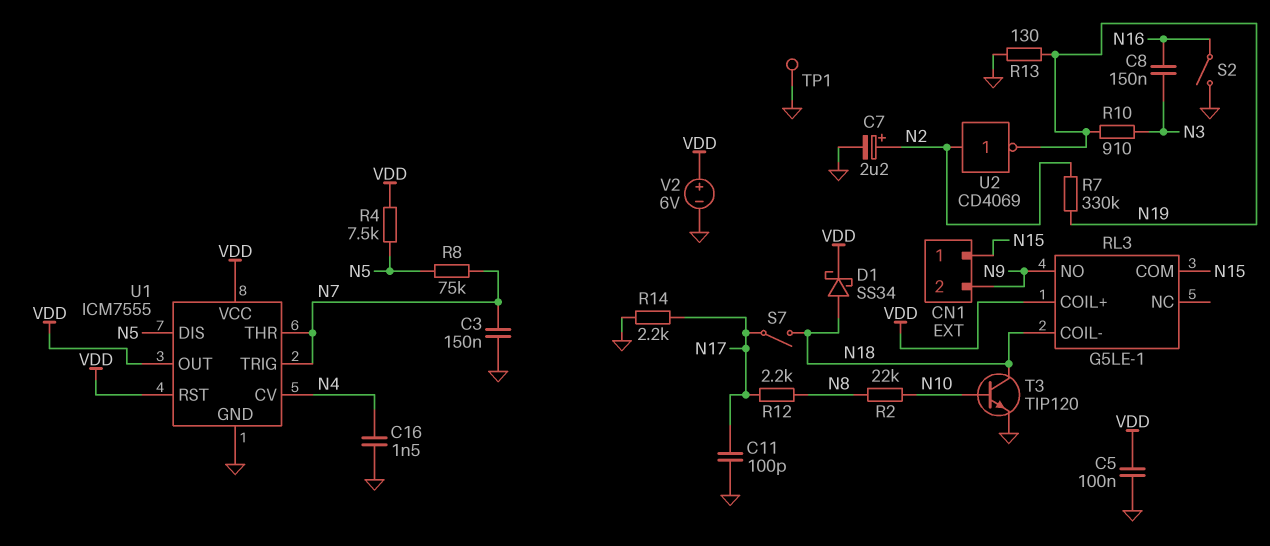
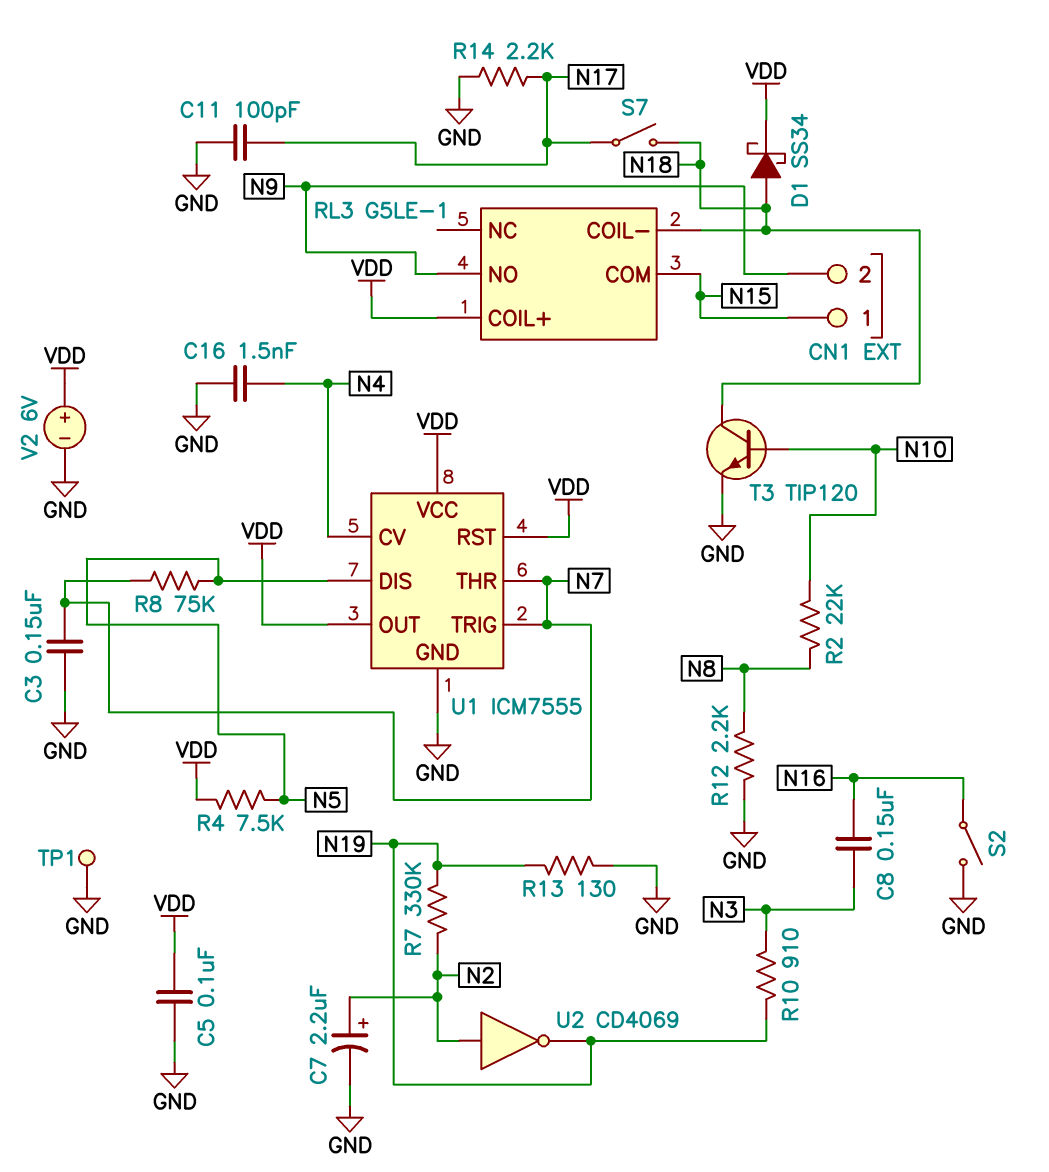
R12: 2.2k (N8, N17) -> 2.2k (GND, N8)

